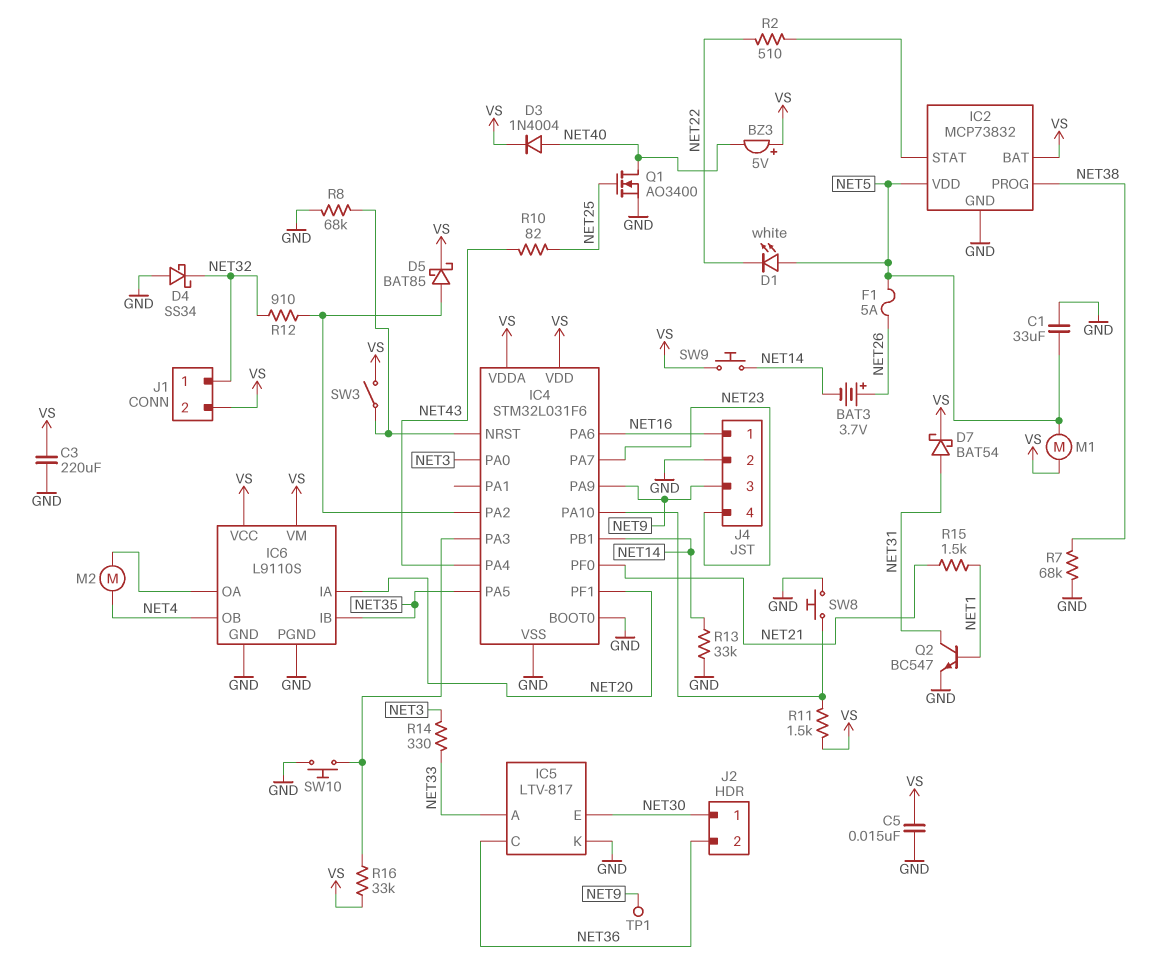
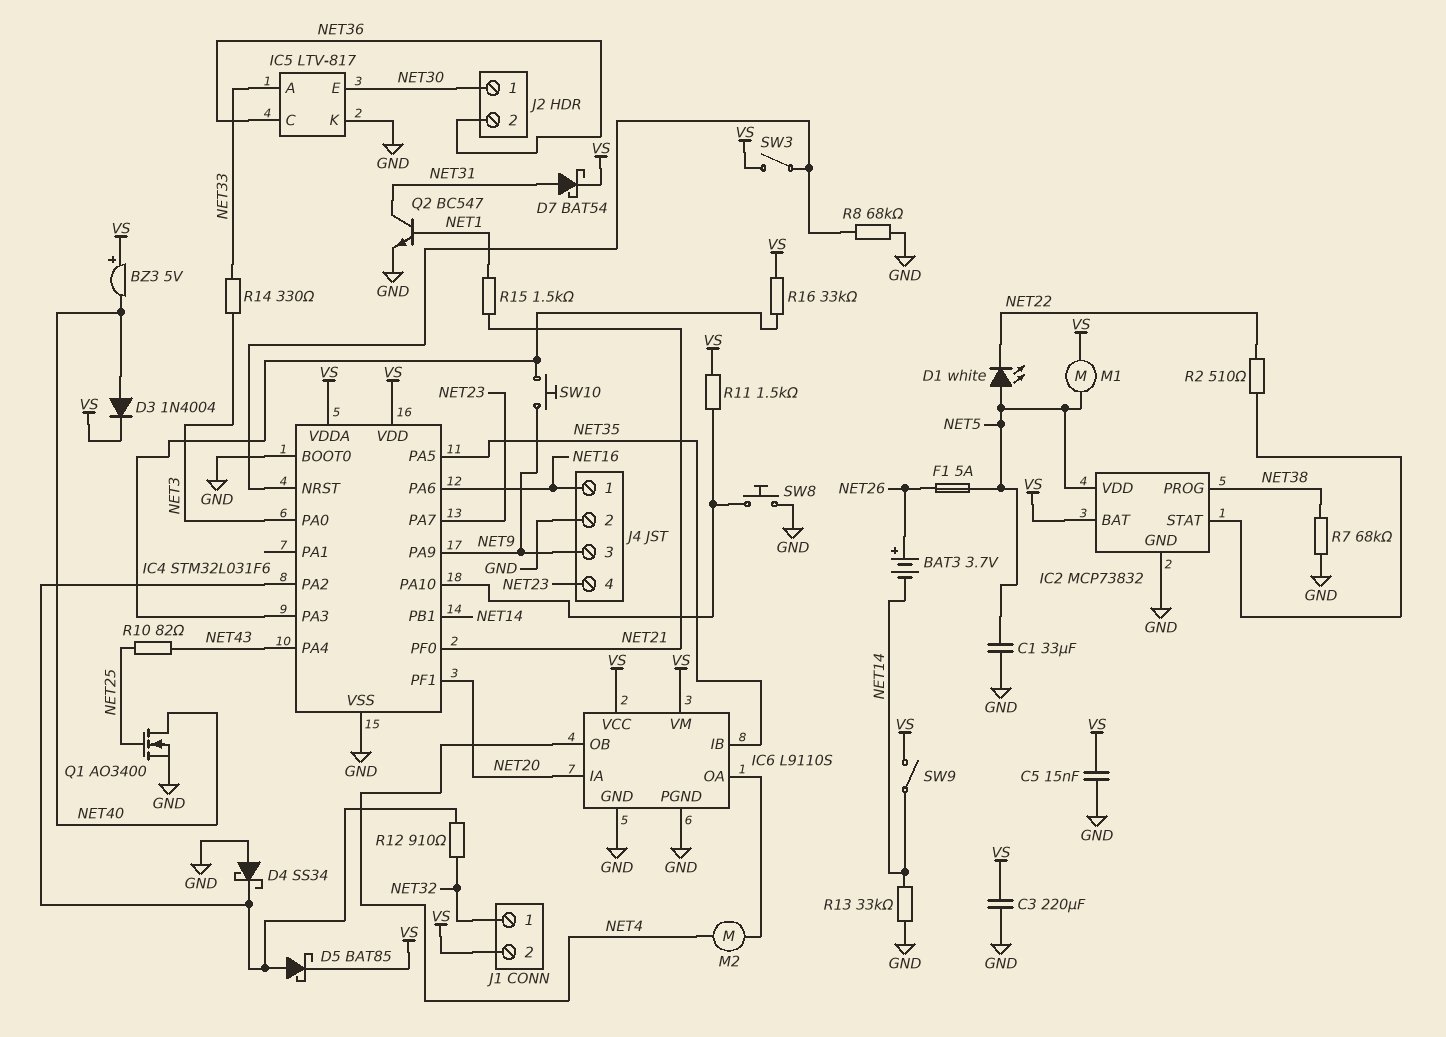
D4: schottky SS34 (A GND, K NET32) -> schottky SS34 (A GND, K IC4/PA2)
SW9: button (NET14, VS) -> switch (NET14, VS)
SW10: button (GND, IC4/PA3) -> button (IC4/PA3, NET9)
TP1: test point (NET9) -> none

